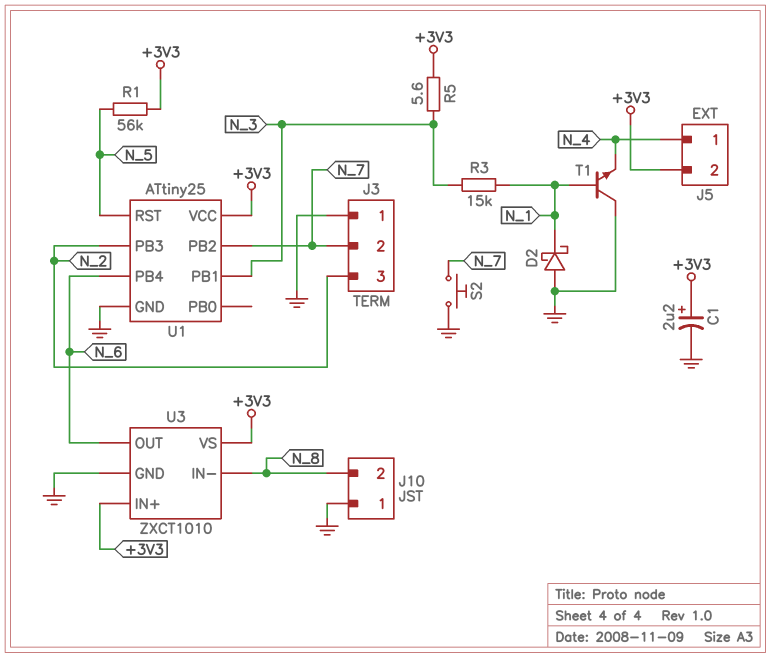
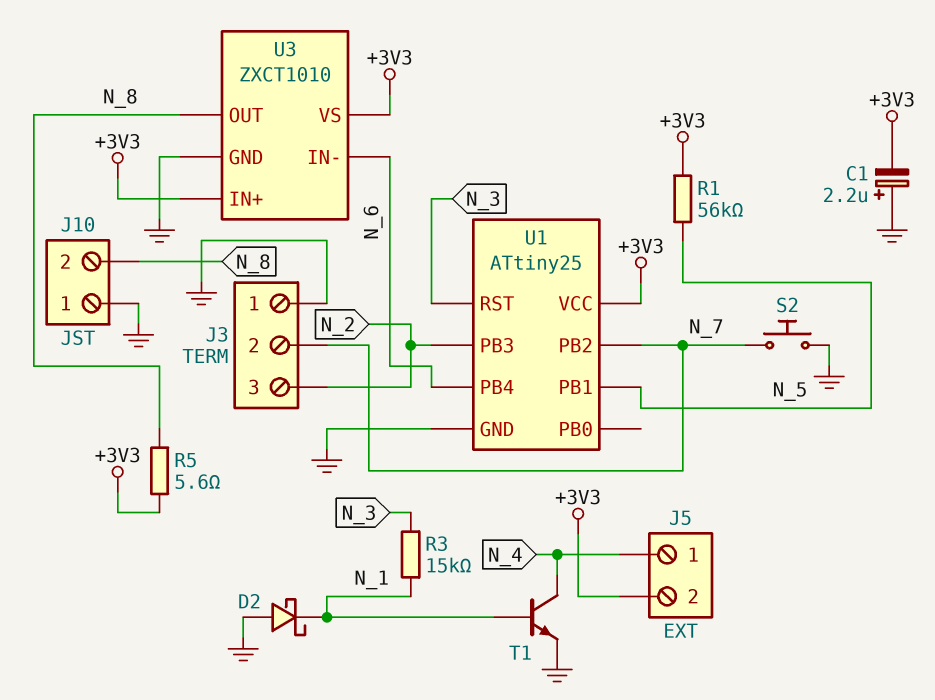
C1: 2.2uF (plus +3V3, minus GND) -> 2.2uF (plus GND, minus +3V3)
R5: 5.6 (+3V3, N_3) -> 5.6 (+3V3, N_8)
T1: NPN (B N_1, C GND, E N_4) -> NPN (B N_1, C N_4, E GND)
U1 pin PB1: N_3 -> N_5
U1 pin RST: N_5 -> N_3
U3 pin IN-: N_8 -> N_6
U3 pin OUT: N_6 -> N_8

